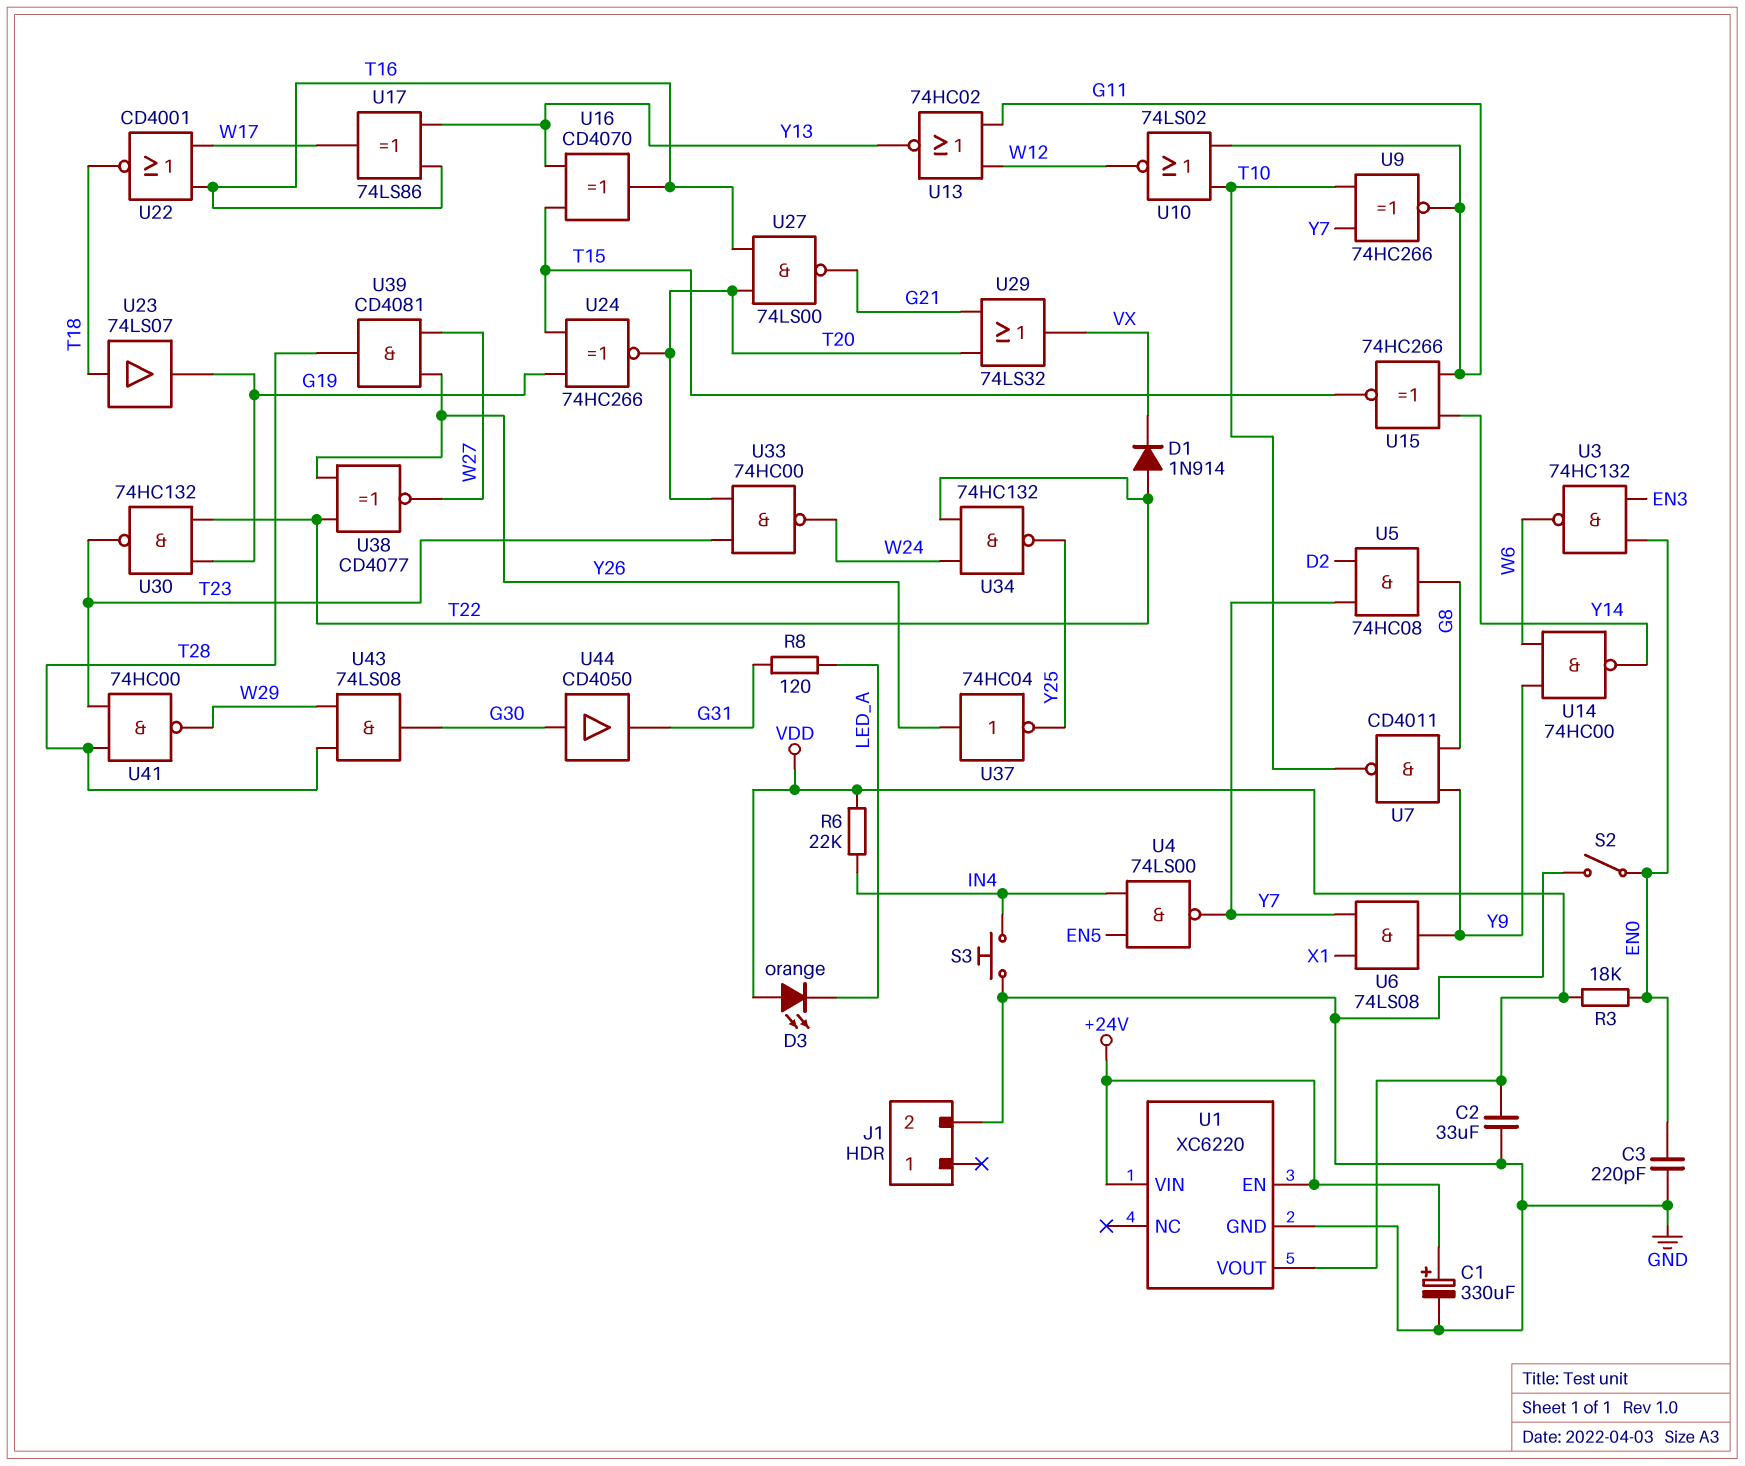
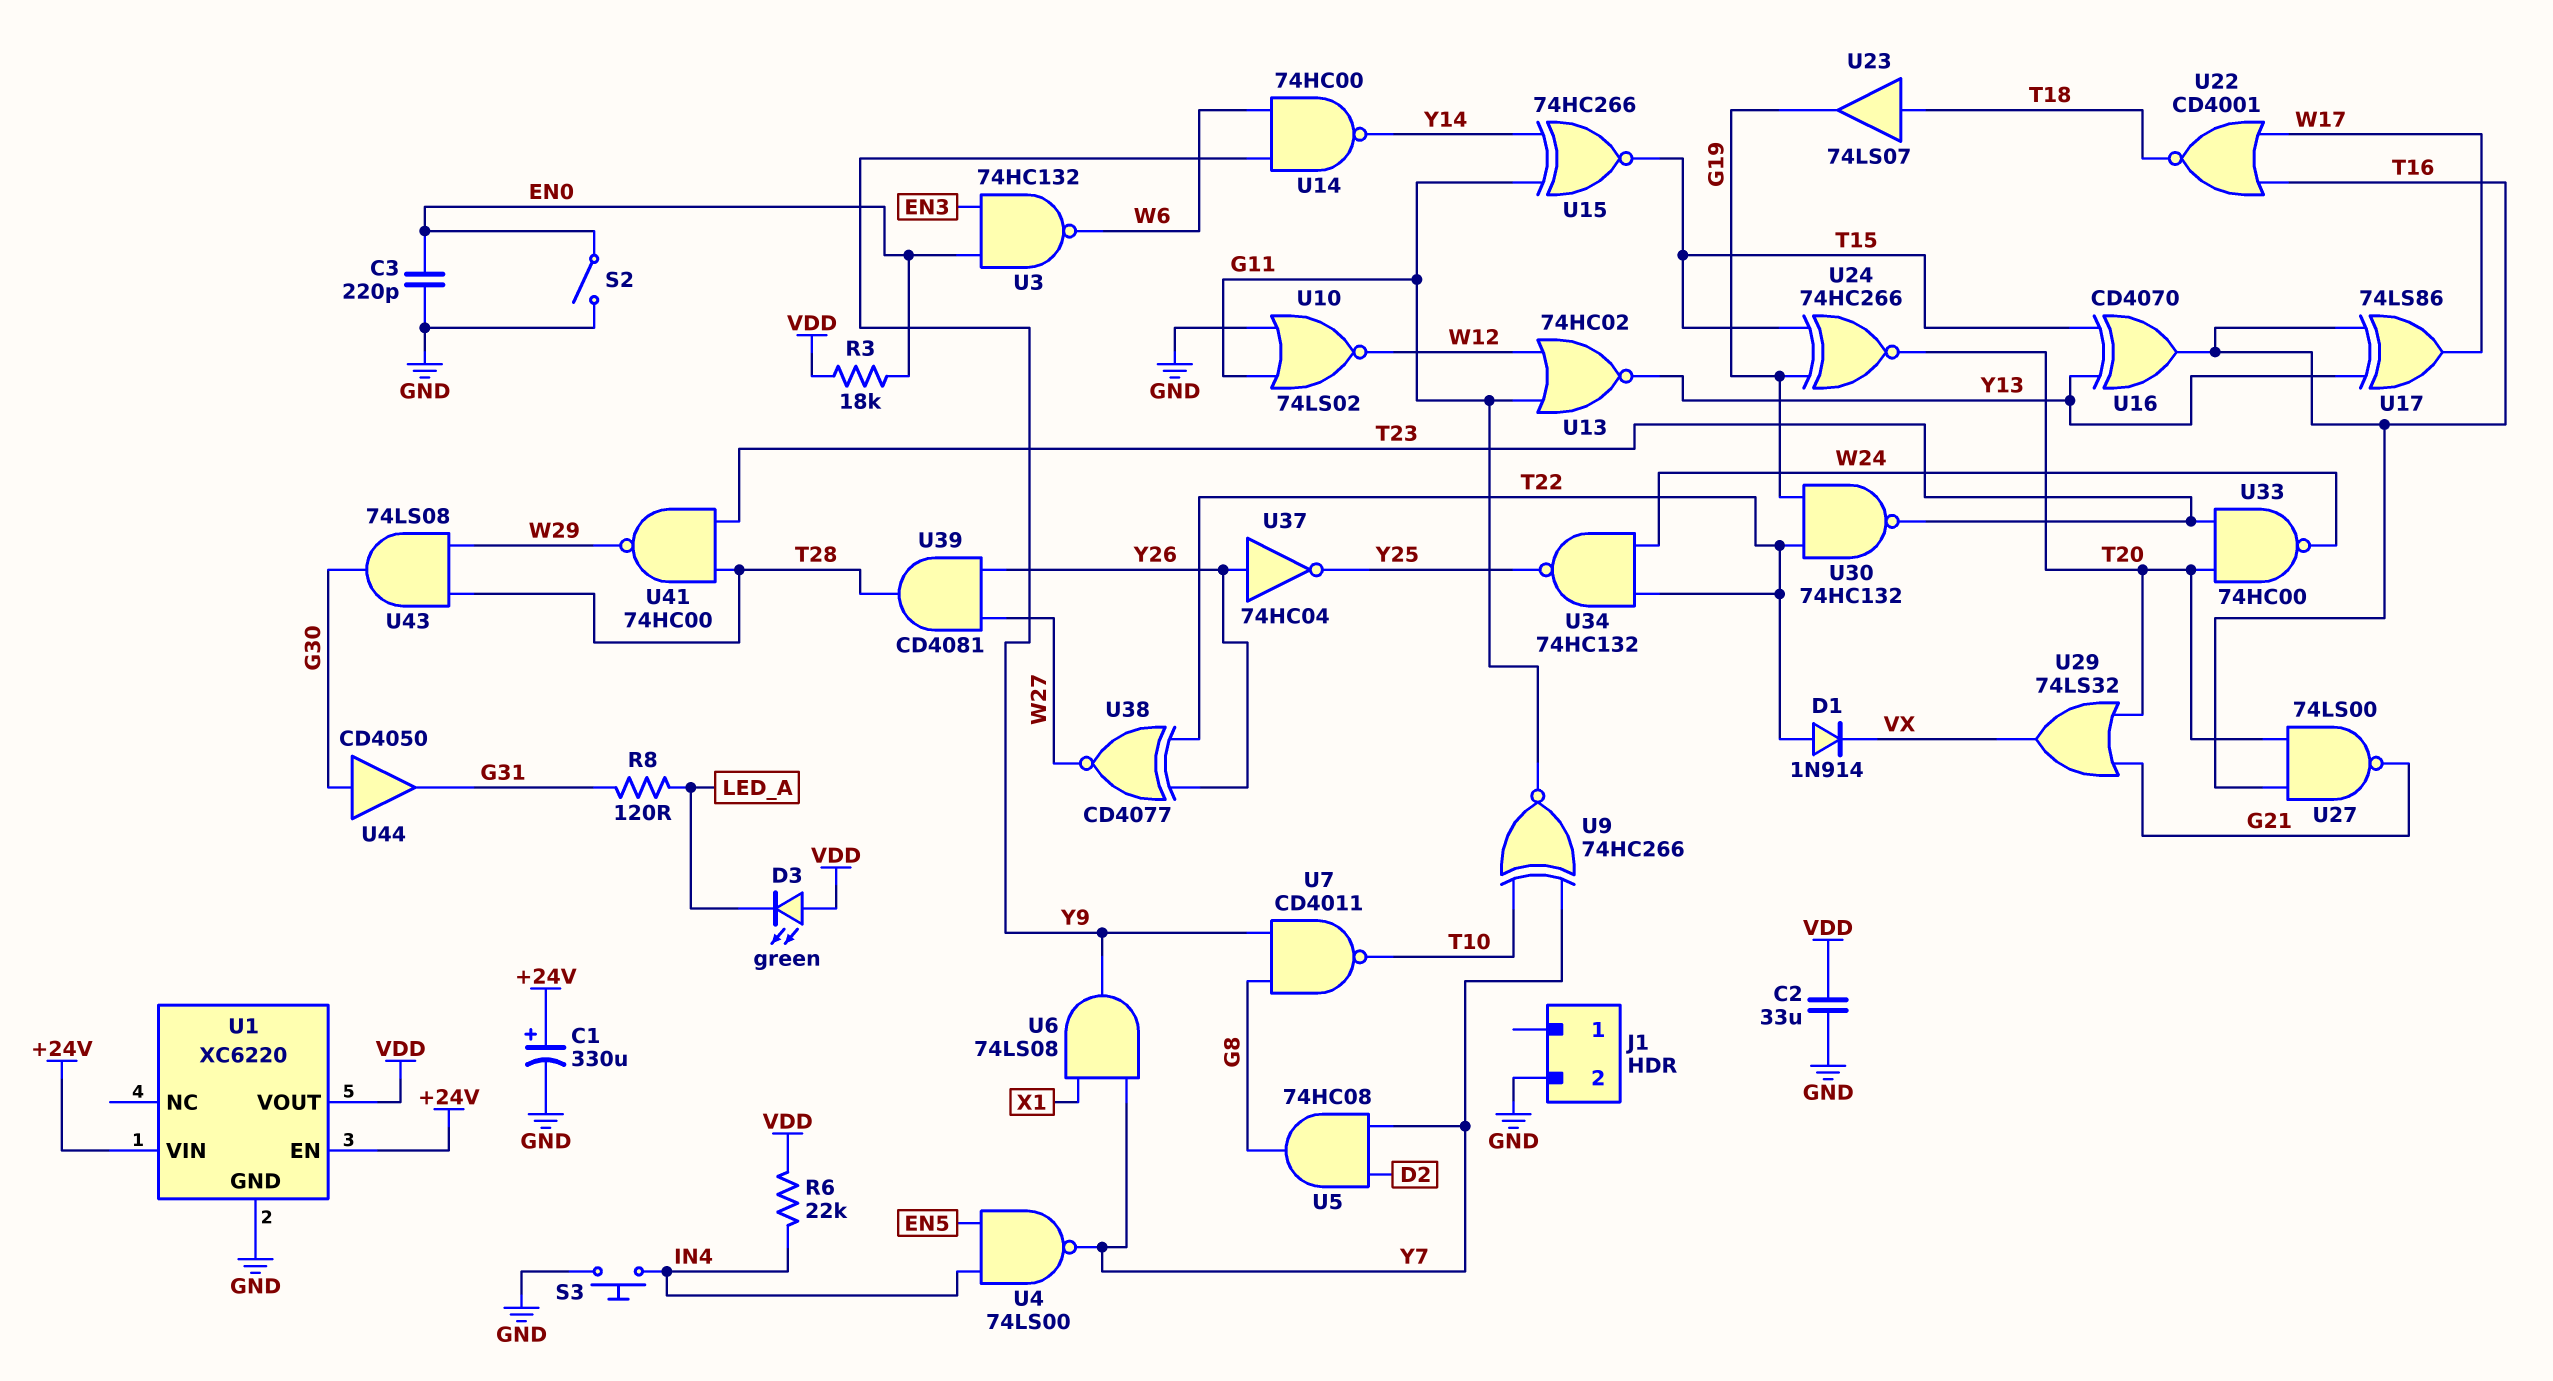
D3: LED orange (A VDD, K LED_A) -> LED green (A VDD, K LED_A)
U10: NOR 74LS02 (in G11, in T10, out W12) -> NOR 74LS02 (in G11, in GND, out W12)

